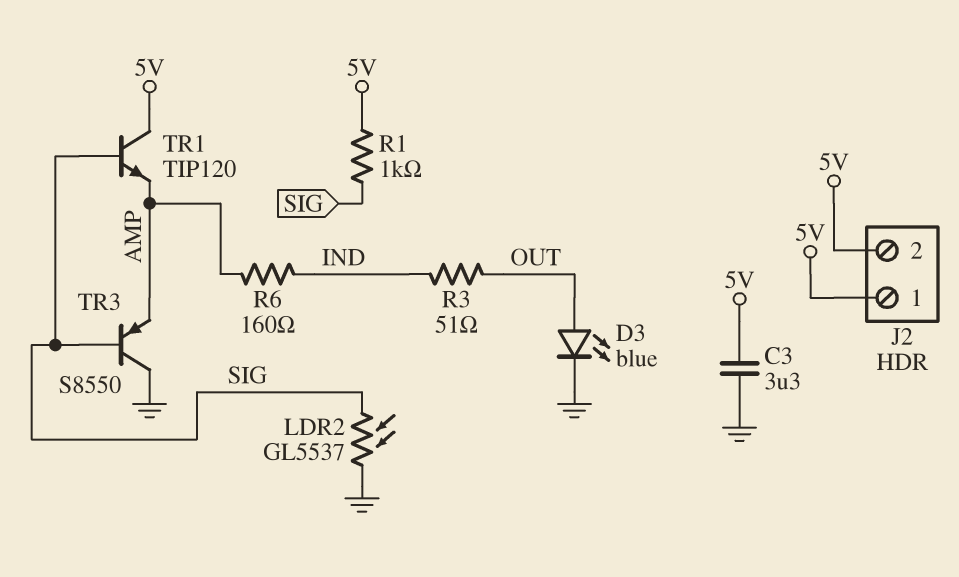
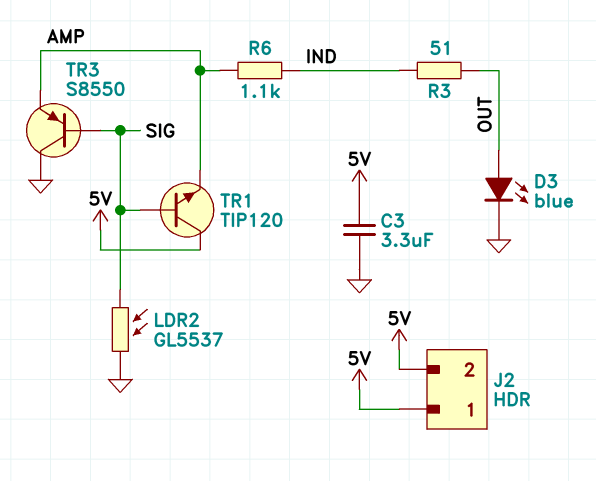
R1: 1k (5V, SIG) -> none
R6: 160 (AMP, IND) -> 1.1k (AMP, IND)

